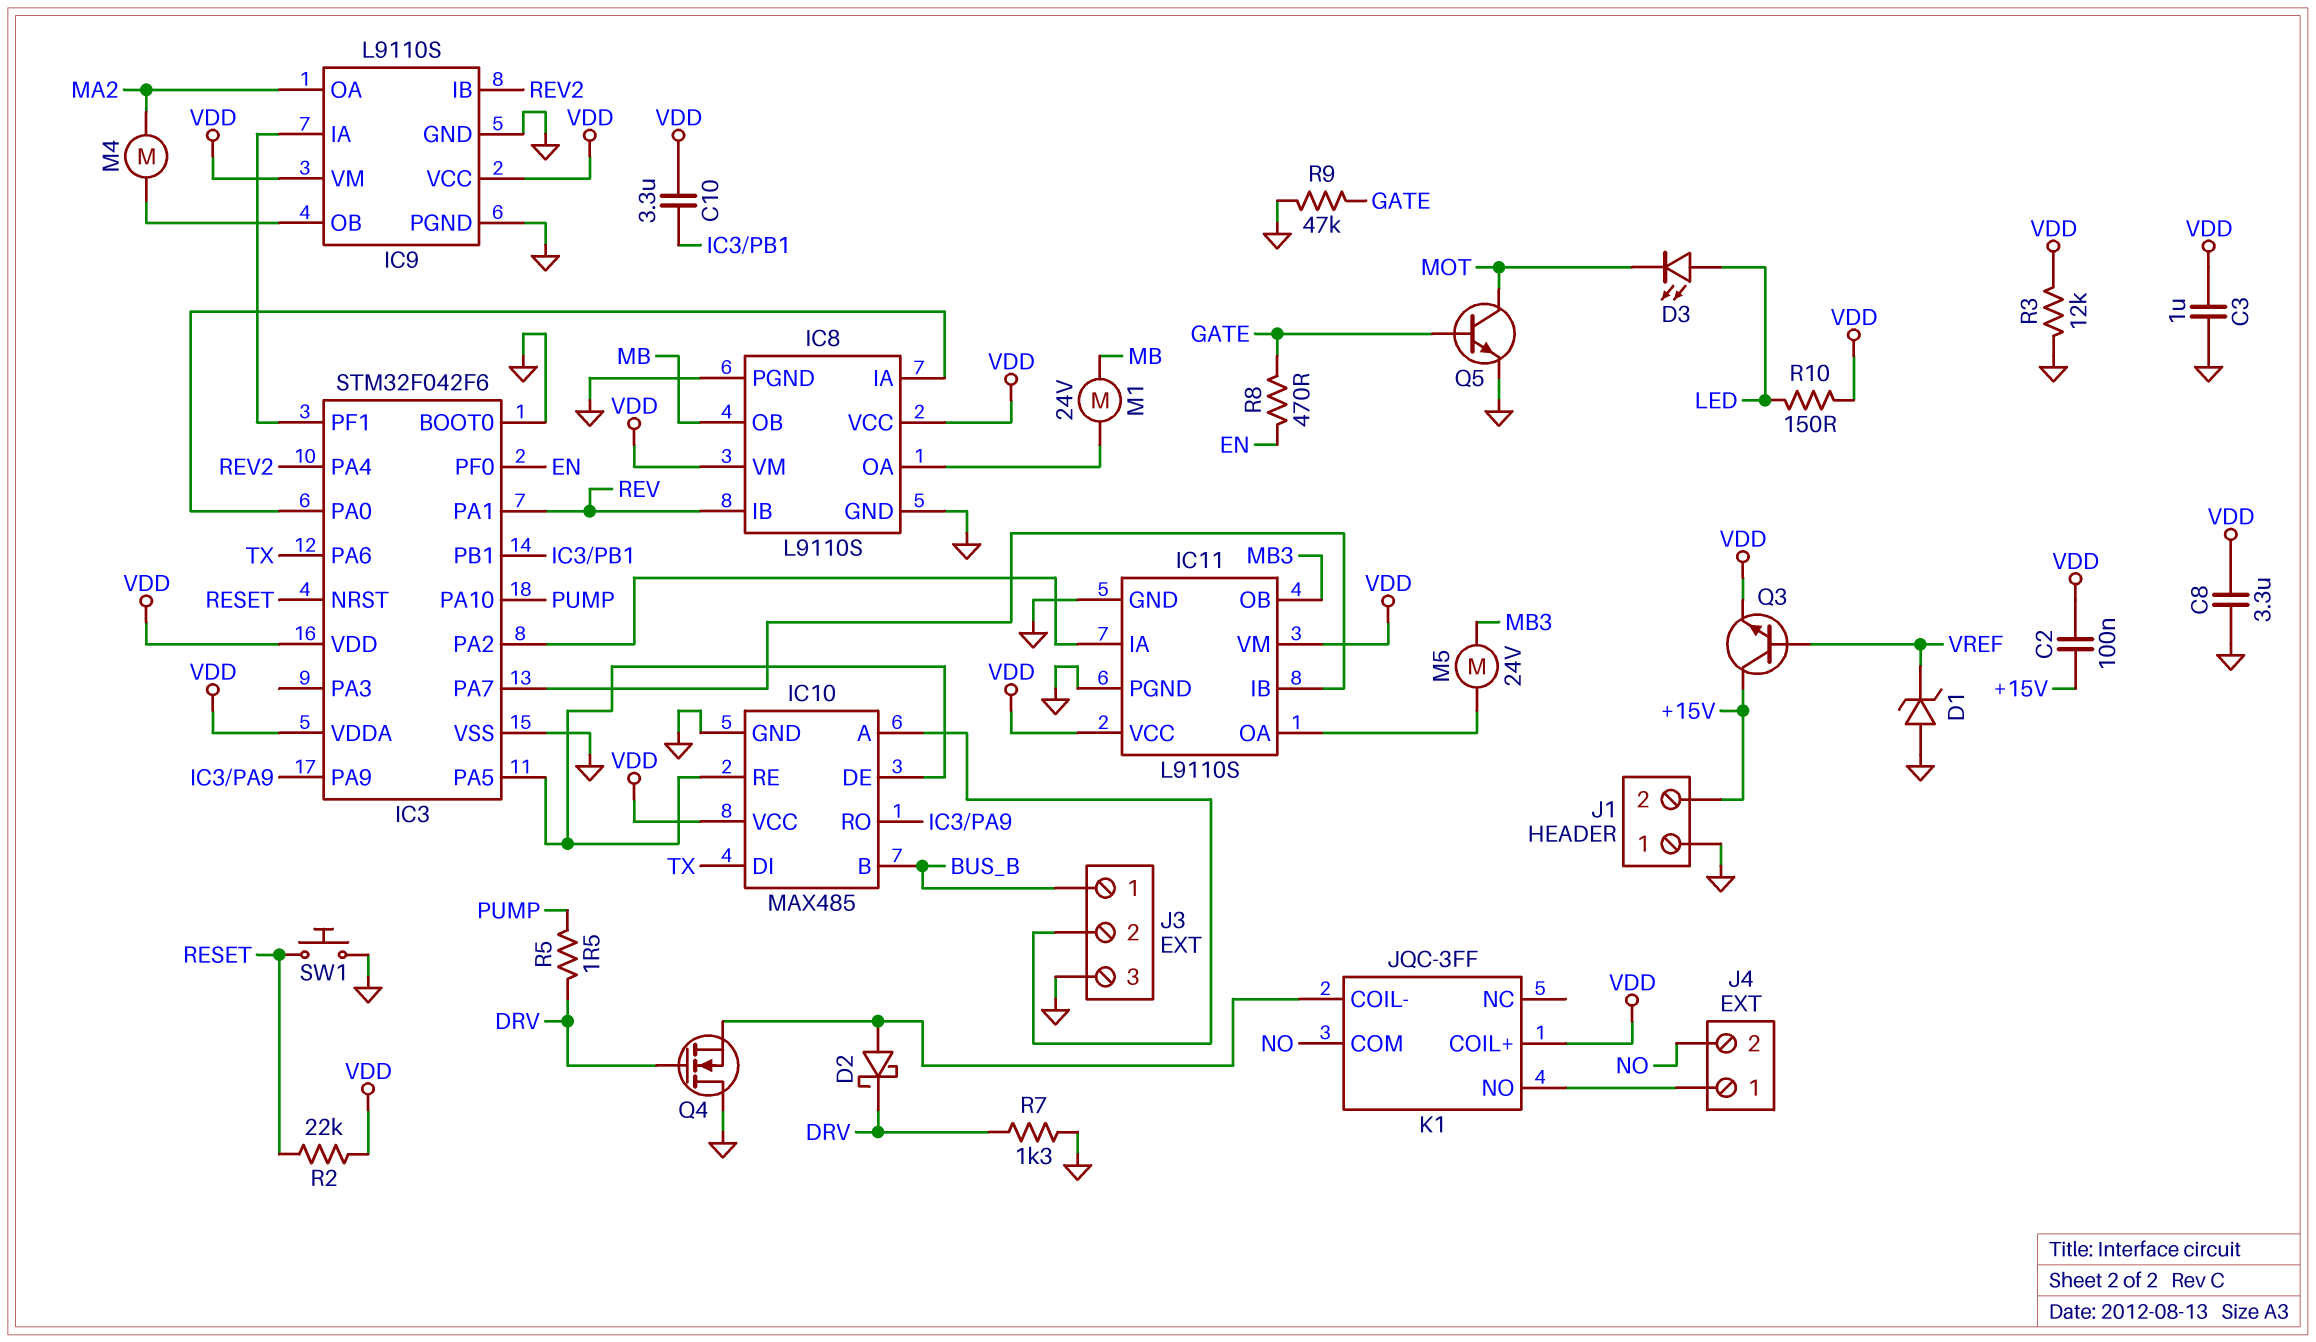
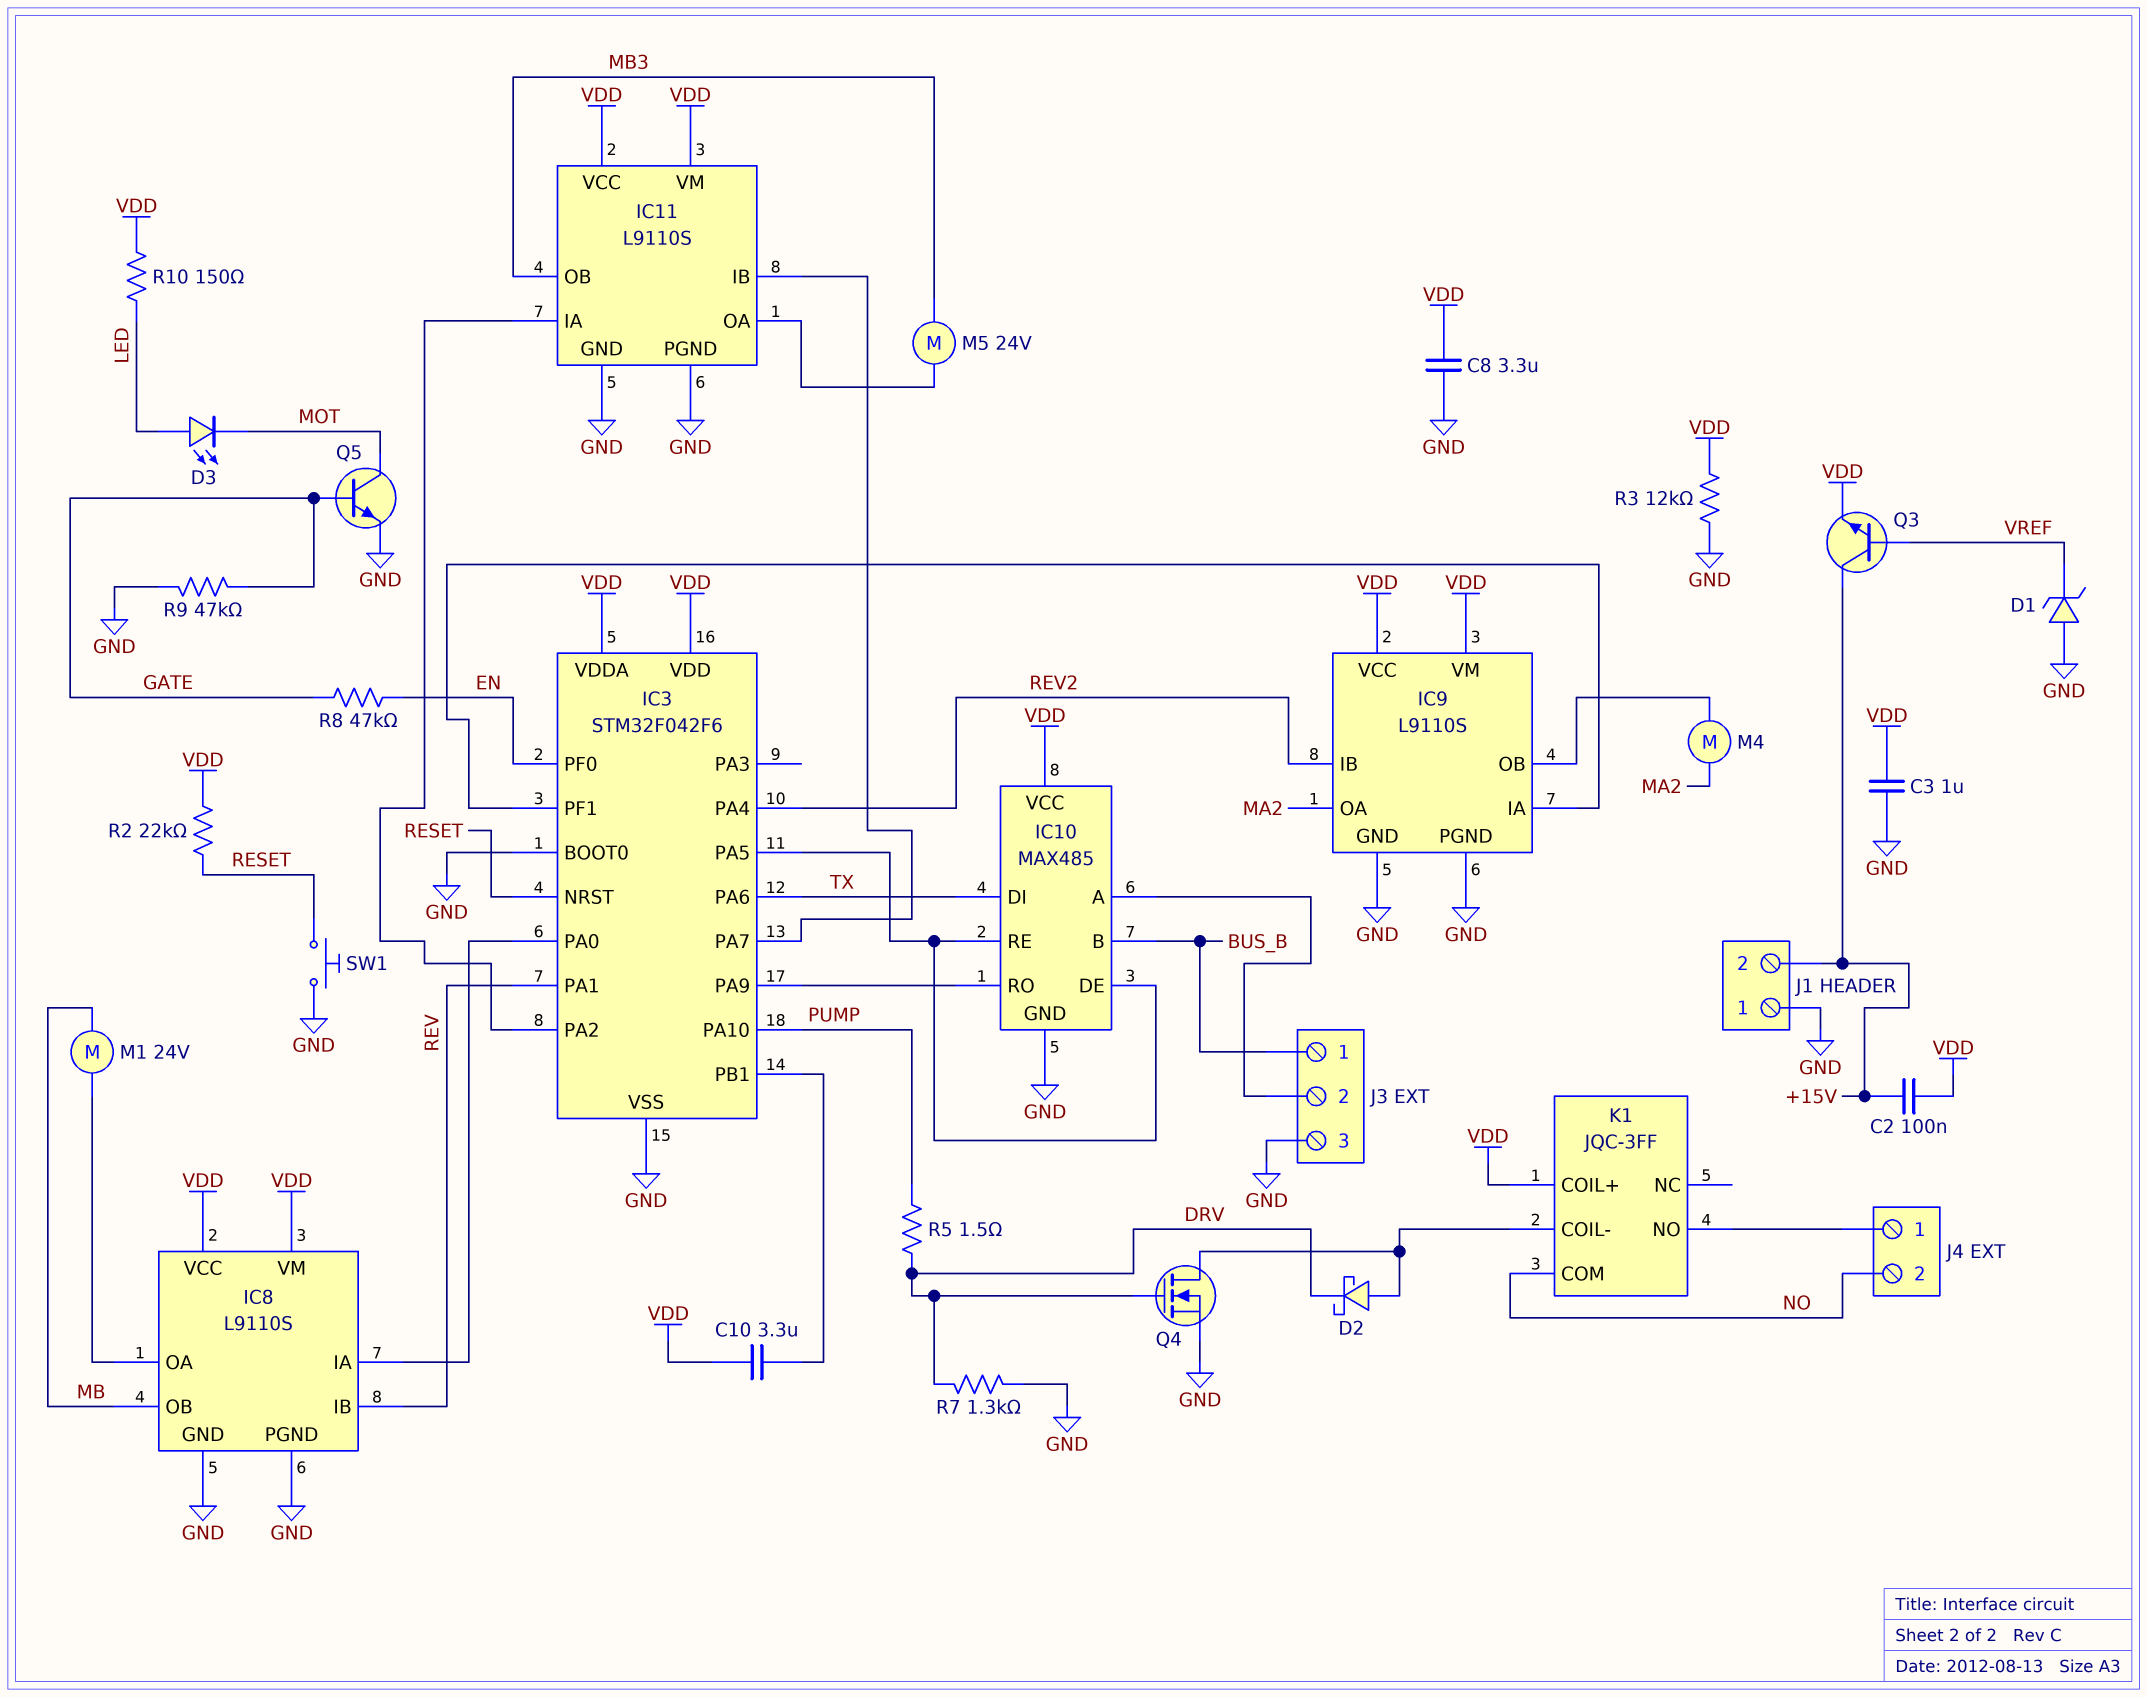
Q4: NMOS (G DRV, D GND, S K1/COIL-) -> NMOS (G DRV, D K1/COIL-, S GND)
R8: 470 (EN, GATE) -> 47k (EN, GATE)

